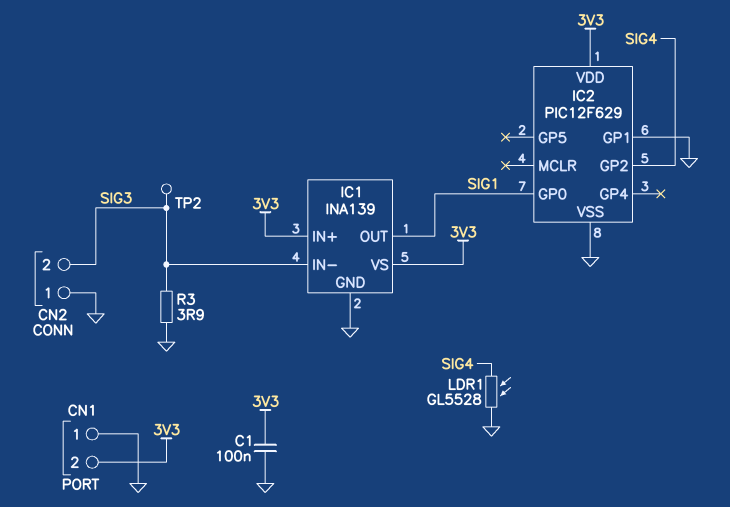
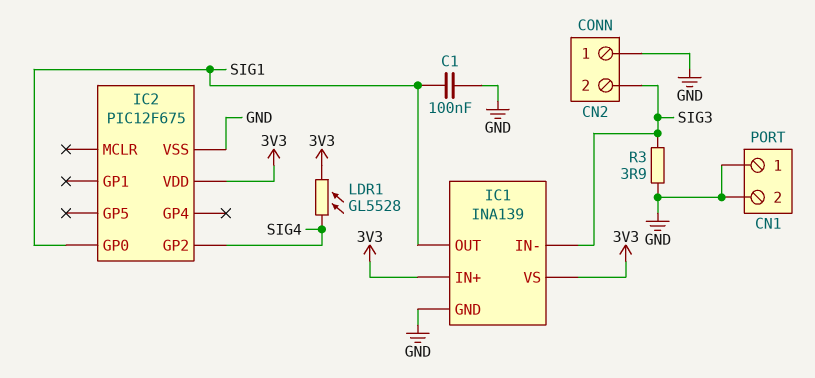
C1: 100nF (3V3, GND) -> 100nF (GND, SIG1)
CN1 pin 2: 3V3 -> GND
IC2: PIC12F629 -> PIC12F675
IC2 pin GP1: GND -> none
LDR1: GL5528 (GND, SIG4) -> GL5528 (3V3, SIG4)
TP2: test point (SIG3) -> none

